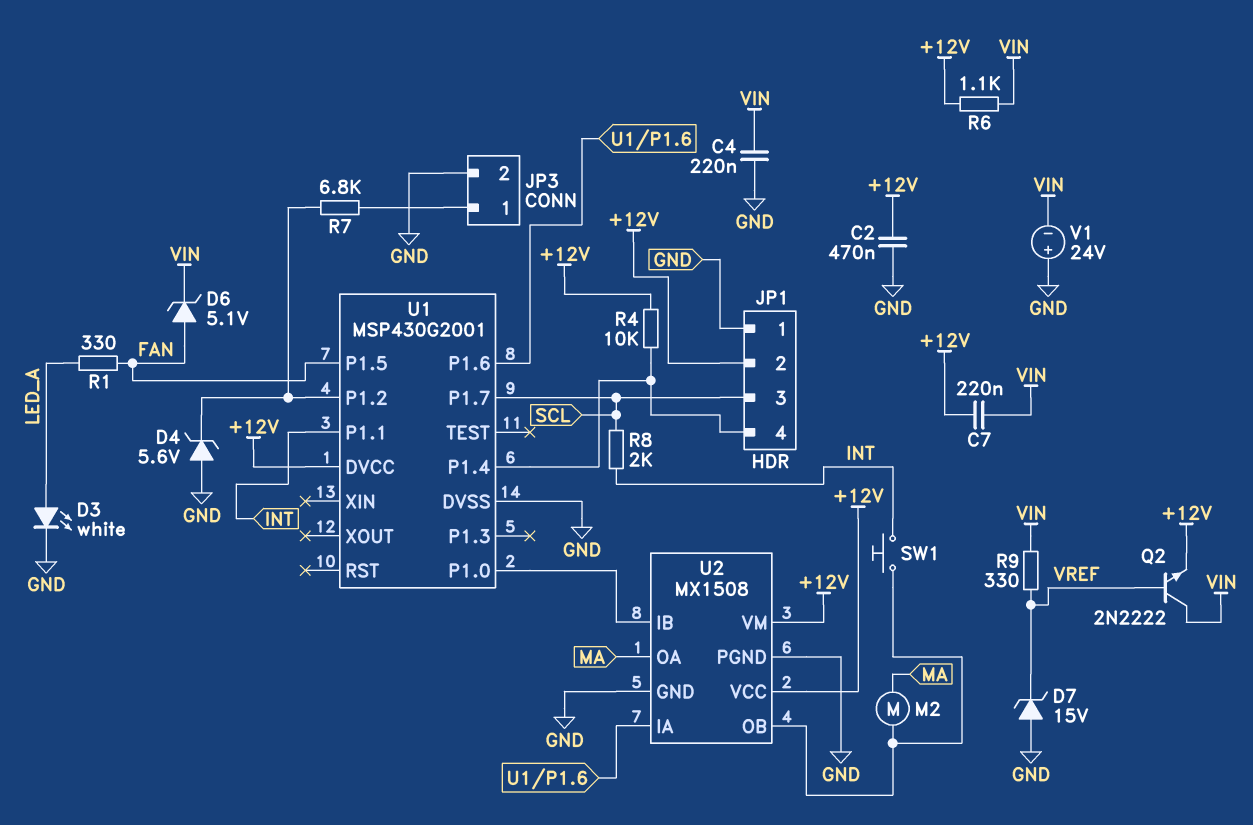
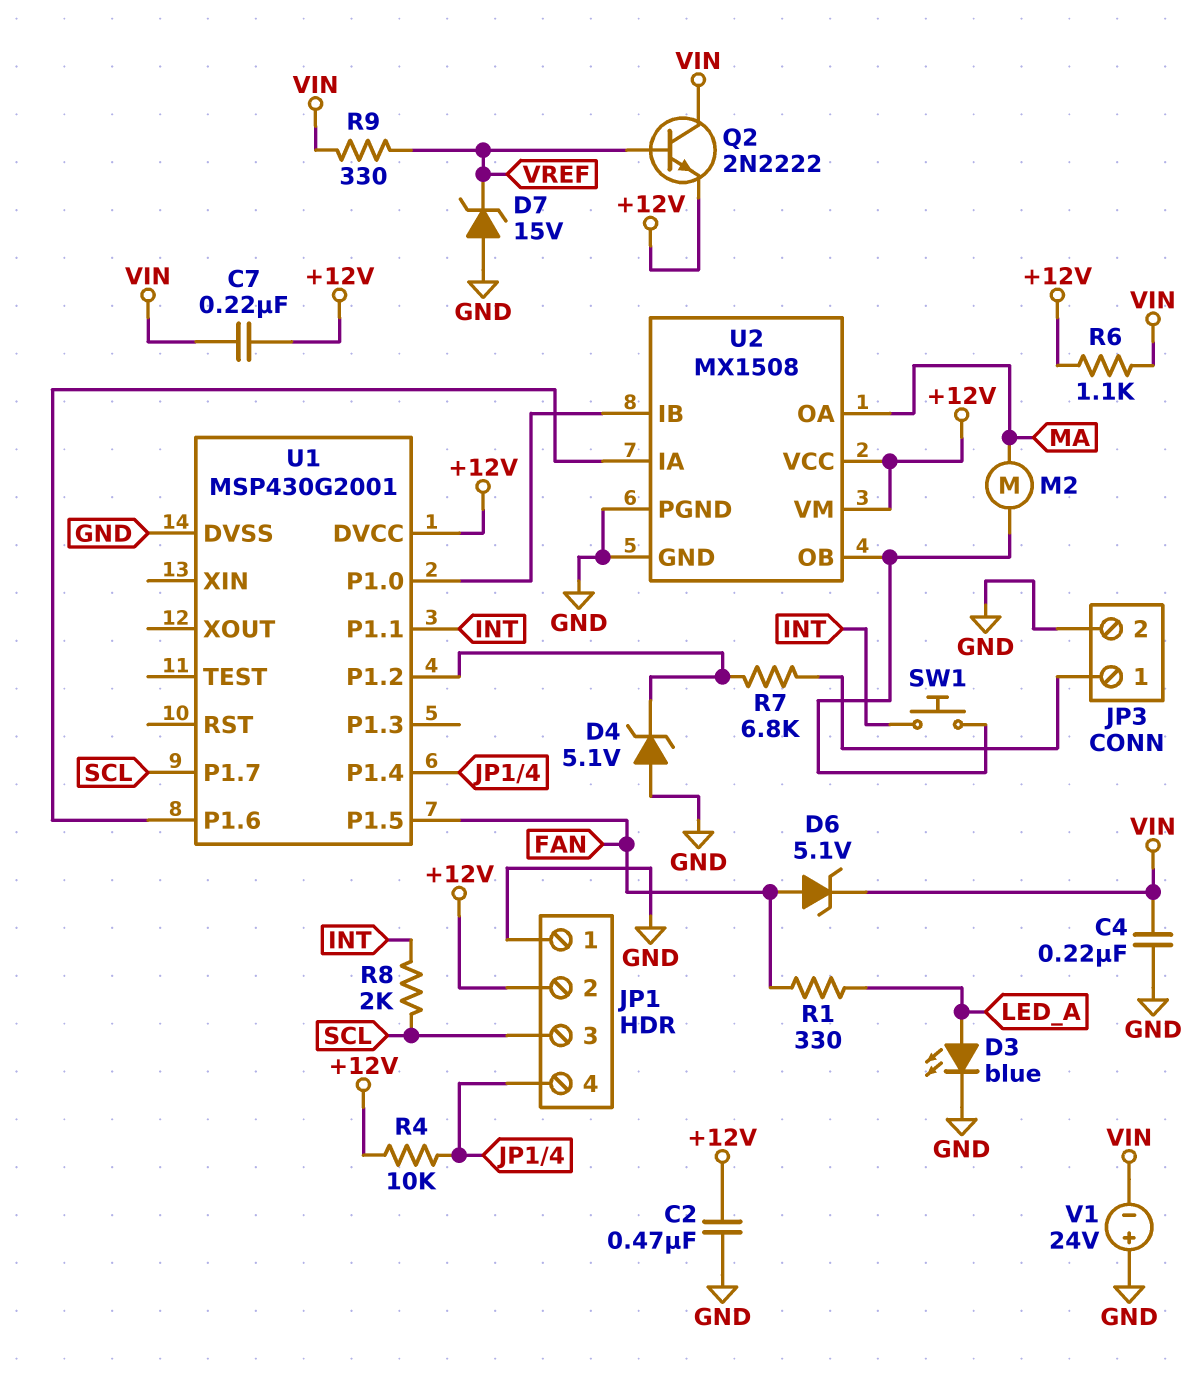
D3: LED white (A LED_A, K GND) -> LED blue (A LED_A, K GND)
D4: zener 5.6V (A GND, K U1/P1.2) -> zener 5.1V (A GND, K U1/P1.2)

